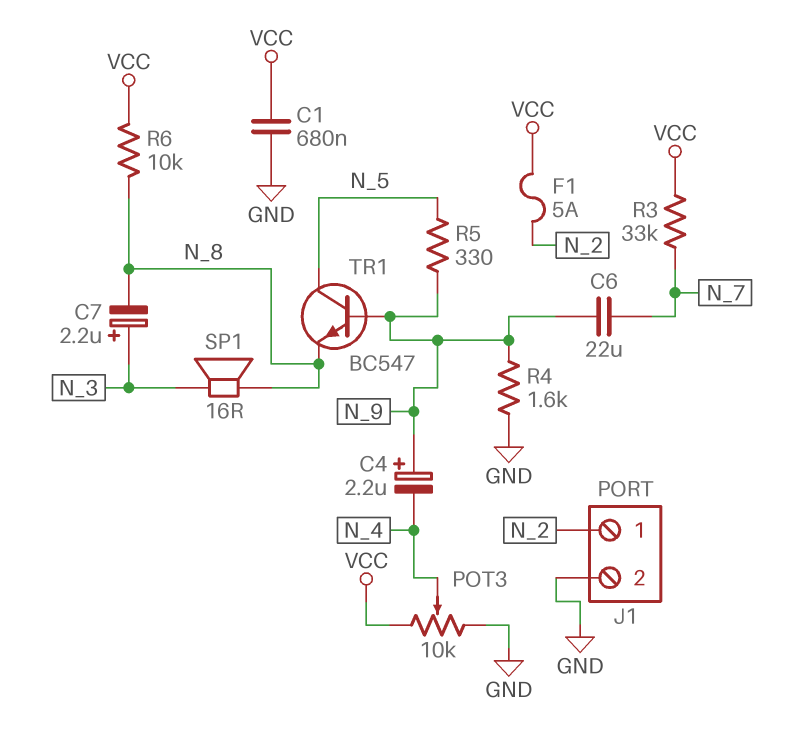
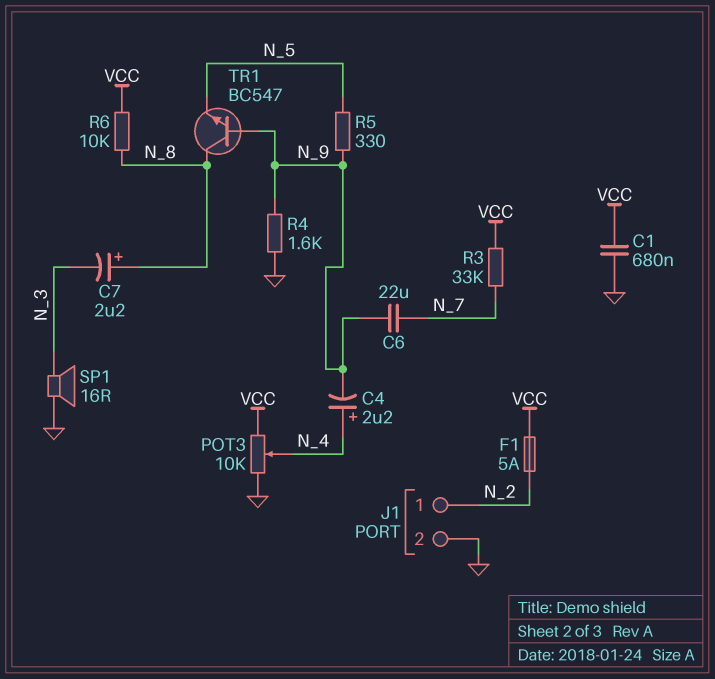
C4: 2.2uF (plus N_9, minus N_4) -> 2.2uF (plus N_4, minus N_9)
C7: 2.2uF (plus N_3, minus N_8) -> 2.2uF (plus N_8, minus N_3)
SP1: speaker 16R (N_3, N_8) -> speaker 16R (GND, N_3)
TR1: NPN BC547 (B N_9, C N_5, E N_8) -> NPN BC547 (B N_9, C N_8, E N_5)

